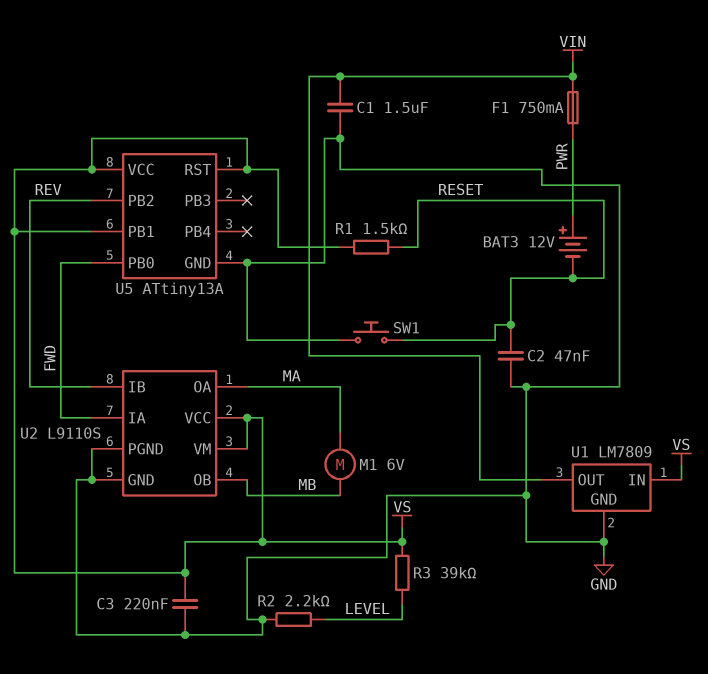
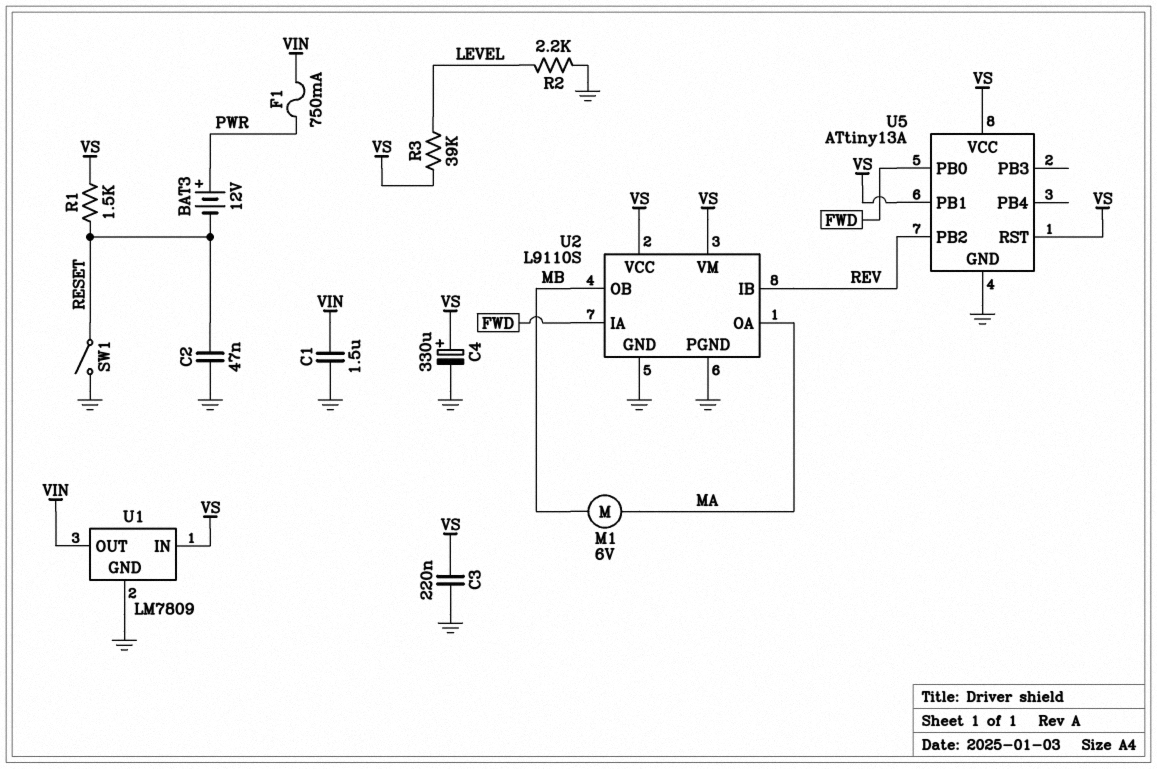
C4: none -> 330uF (plus VS, minus GND)
SW1: button (GND, RESET) -> switch (GND, RESET)

